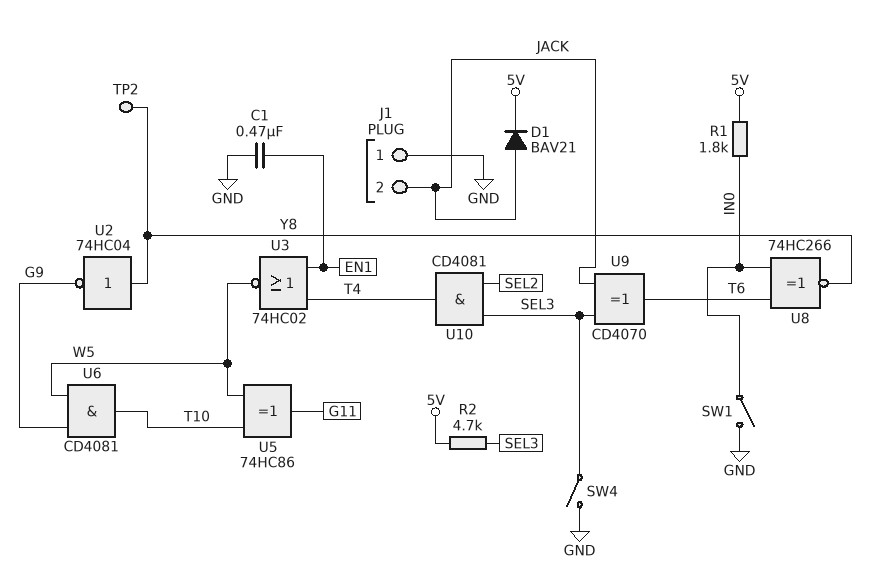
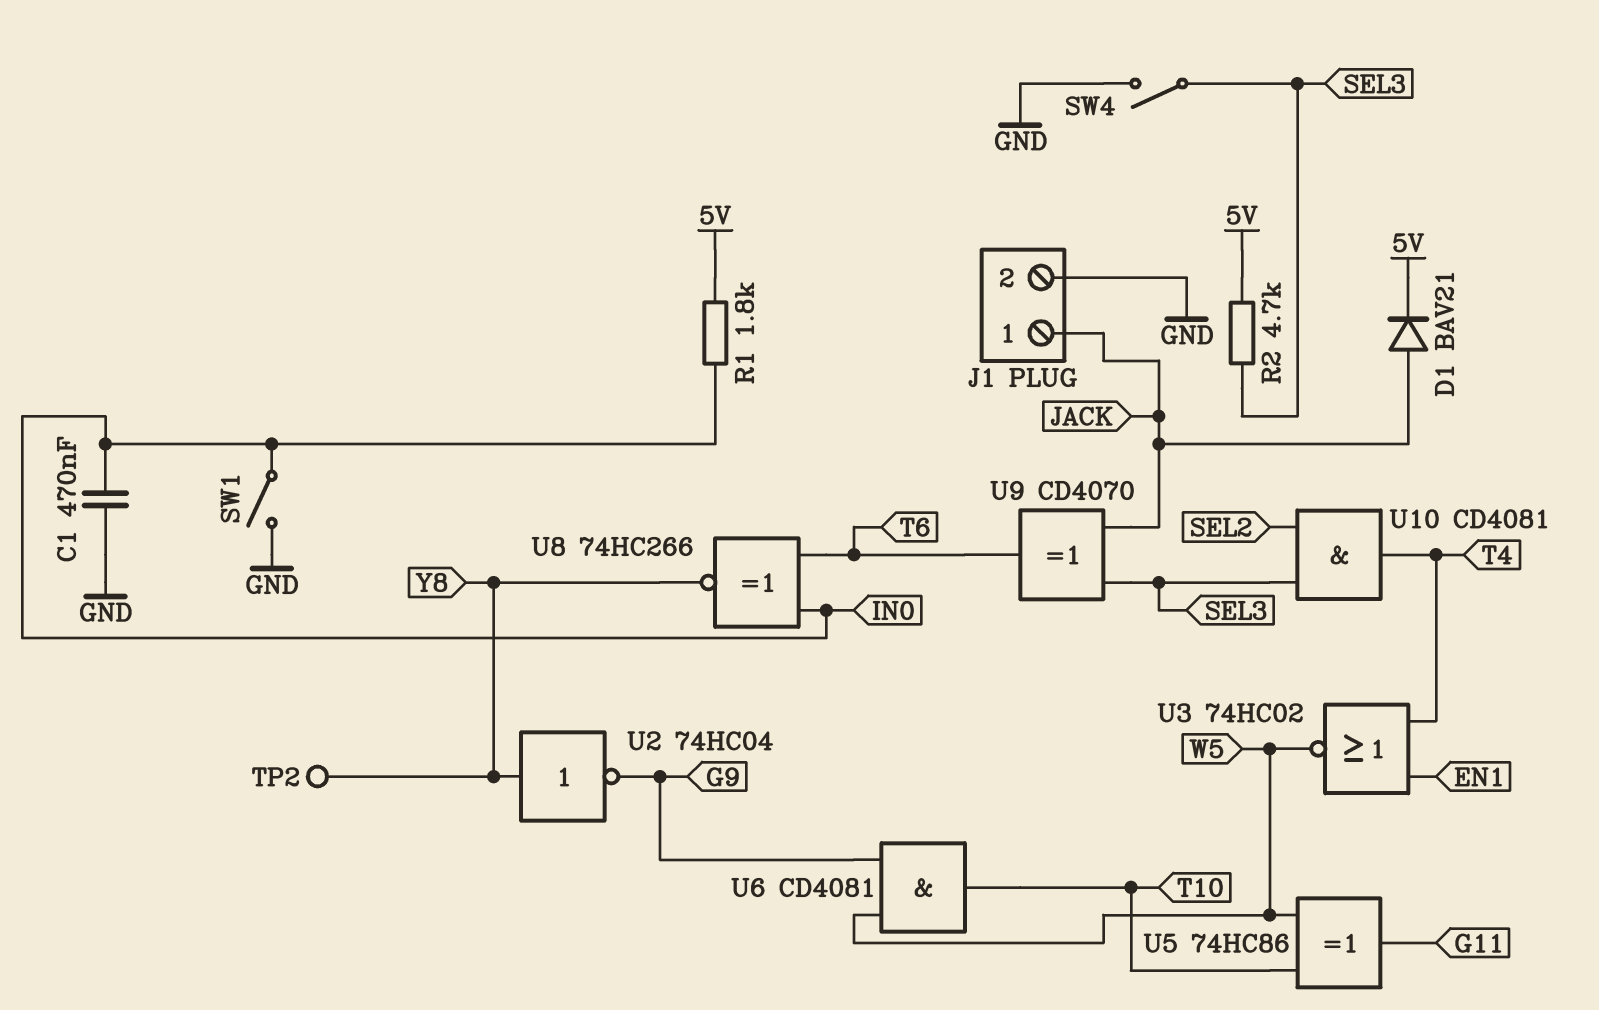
C1: 470nF (EN1, GND) -> 470nF (GND, IN0)
J1 pin 1: GND -> JACK
J1 pin 2: JACK -> GND

